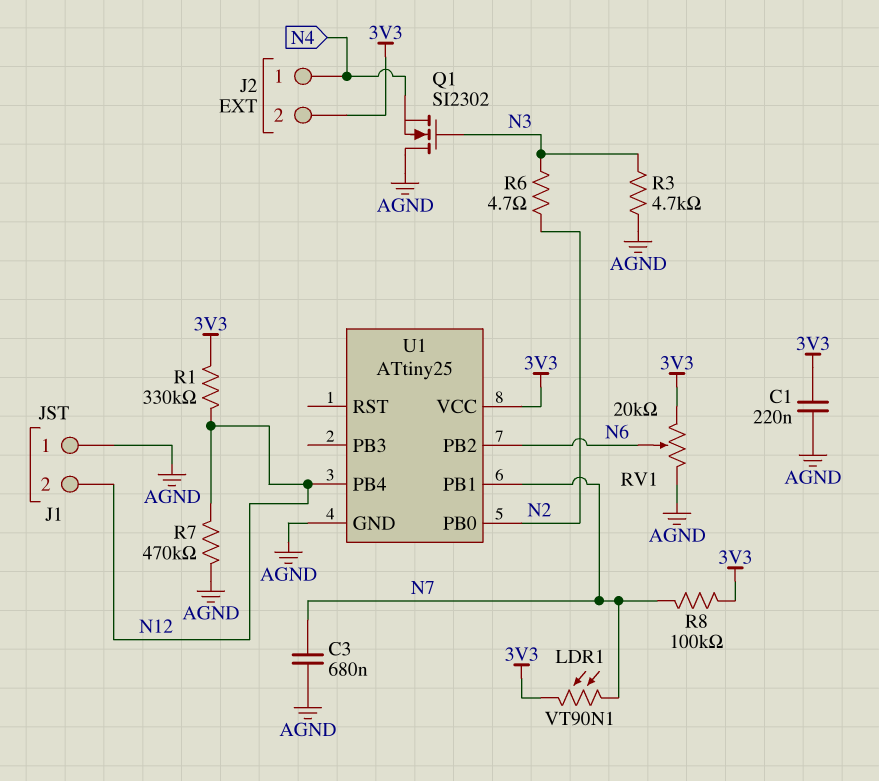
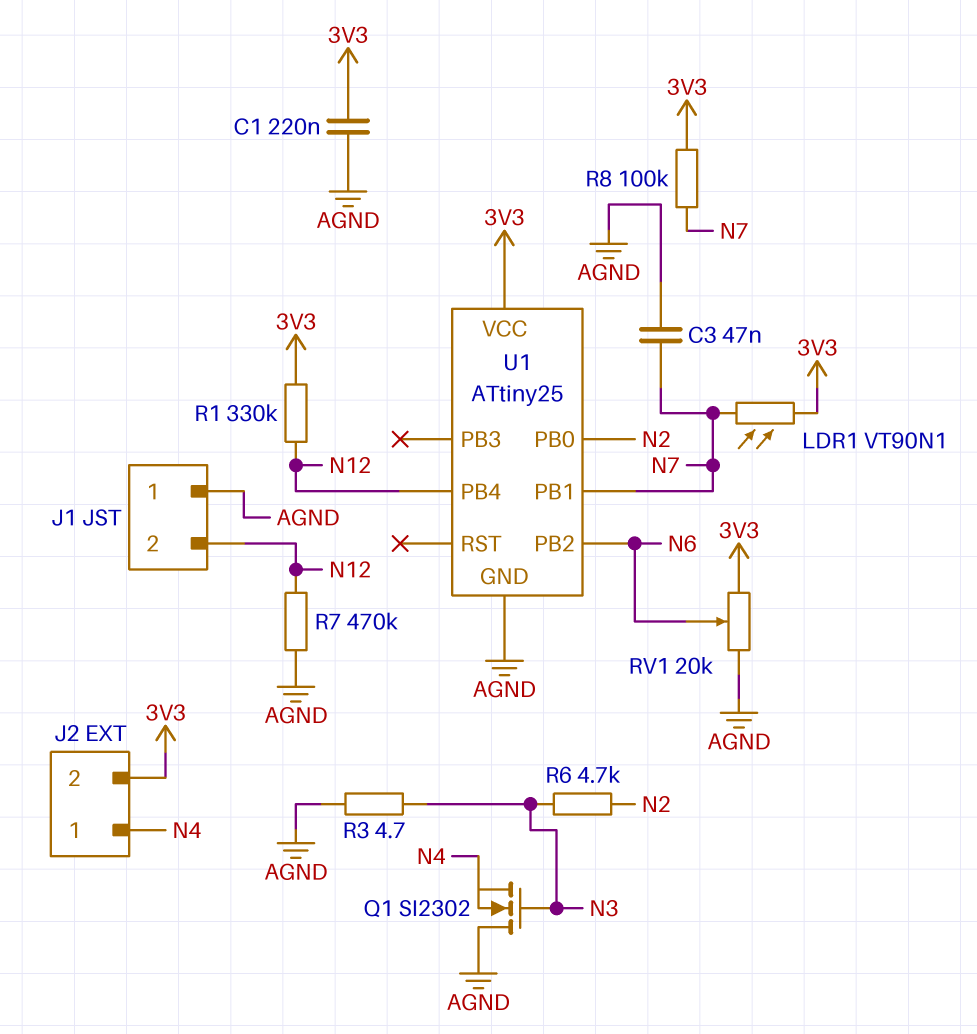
C3: 680nF (AGND, N7) -> 47nF (AGND, N7)
R3: 4.7k (AGND, N3) -> 4.7 (AGND, N3)
R6: 4.7 (N2, N3) -> 4.7k (N2, N3)

